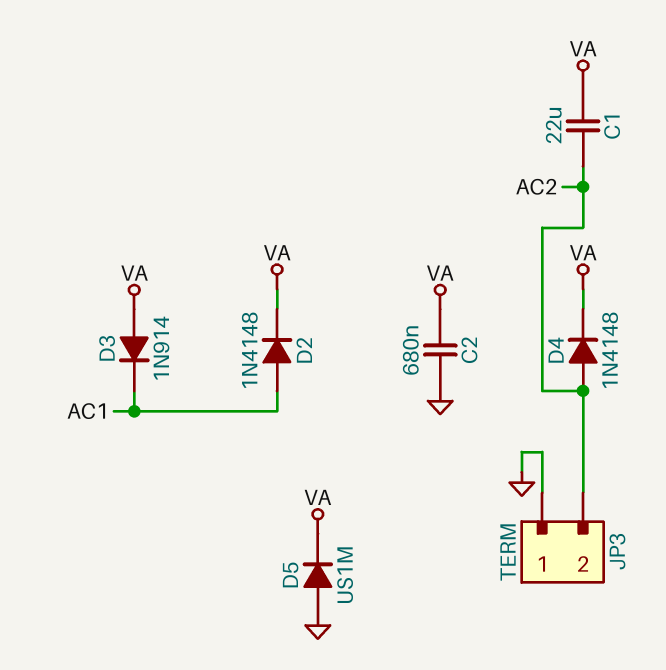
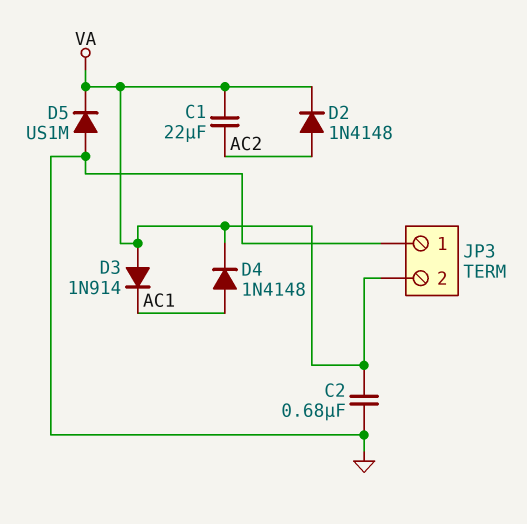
D2: diode 1N4148 (A AC1, K VA) -> diode 1N4148 (A AC2, K VA)
D4: diode 1N4148 (A AC2, K VA) -> diode 1N4148 (A AC1, K VA)
JP3 pin 2: AC2 -> VA

